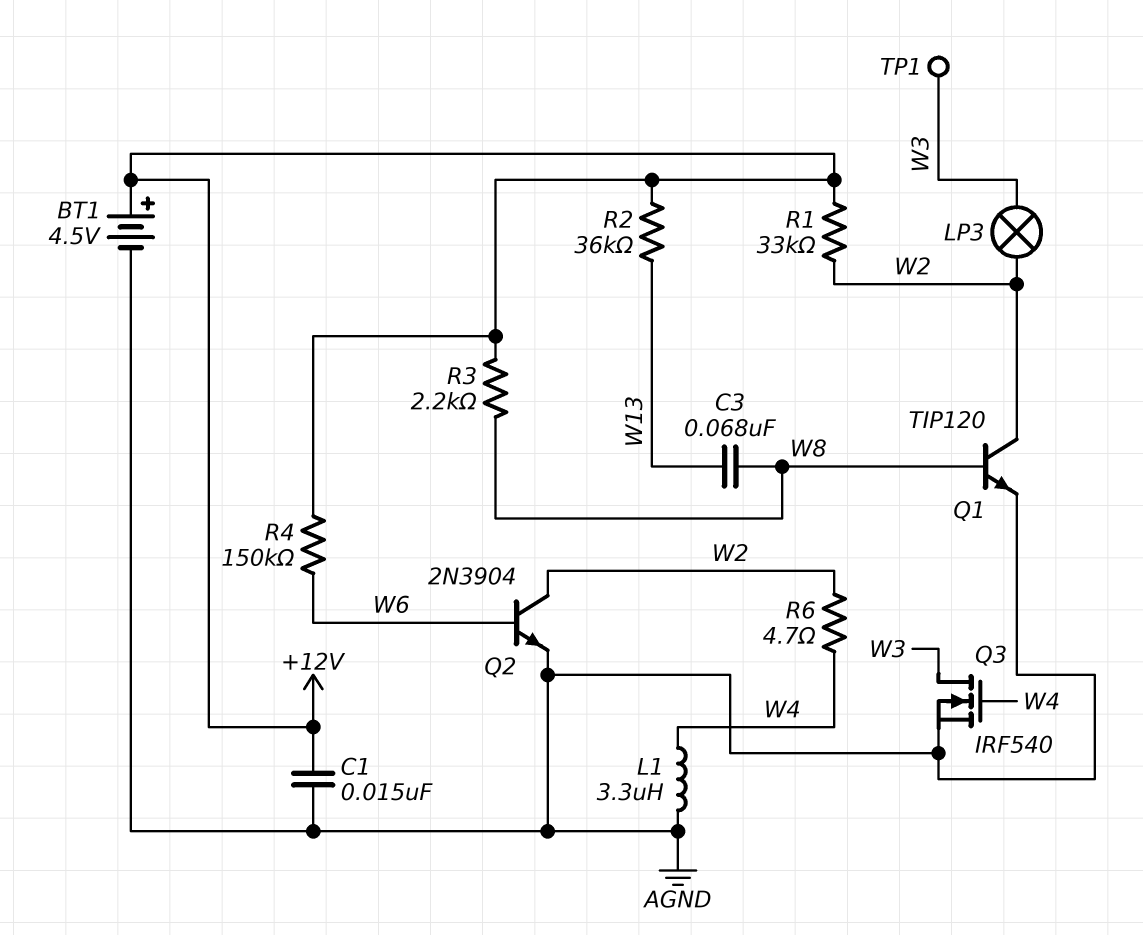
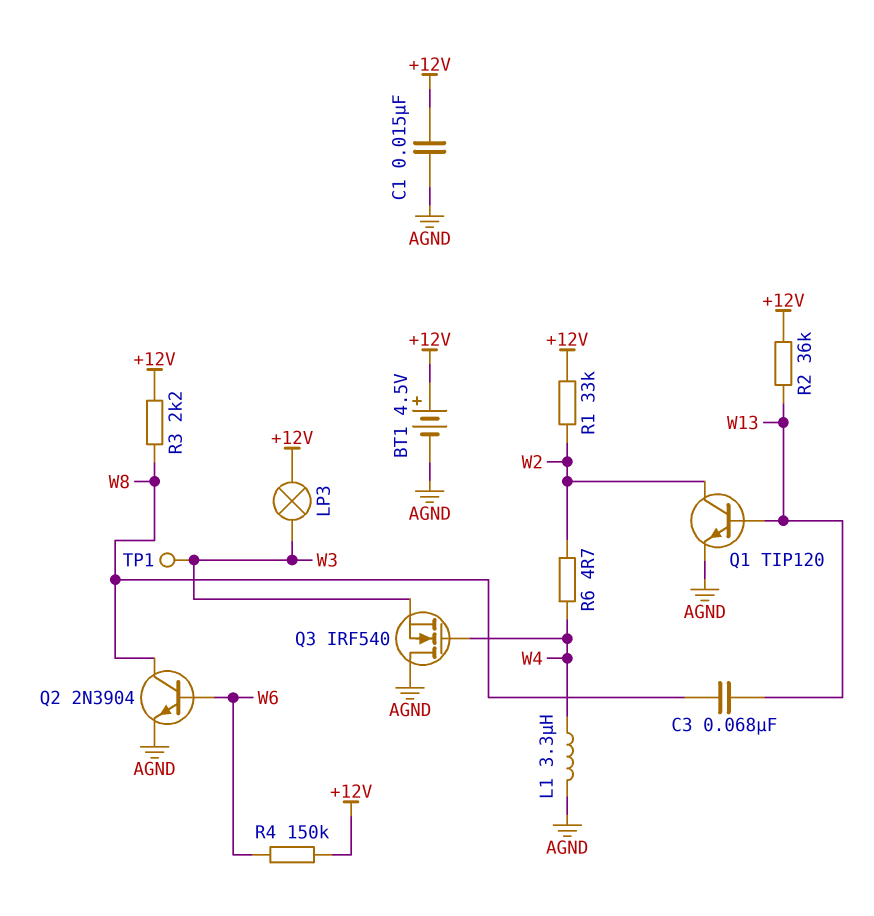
LP3: lamp (W2, W3) -> lamp (+12V, W3)
Q1: NPN TIP120 (B W8, C W2, E AGND) -> NPN TIP120 (B W13, C W2, E AGND)
Q2: NPN 2N3904 (B W6, C W2, E AGND) -> NPN 2N3904 (B W6, C W8, E AGND)
Q3: NMOS IRF540 (G W4, D W3, S AGND) -> NMOS IRF540 (G W4, D AGND, S W3)

